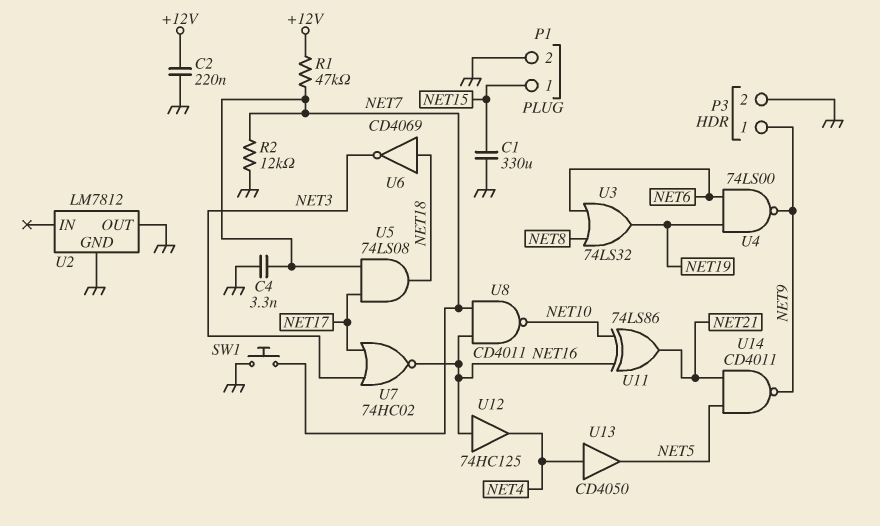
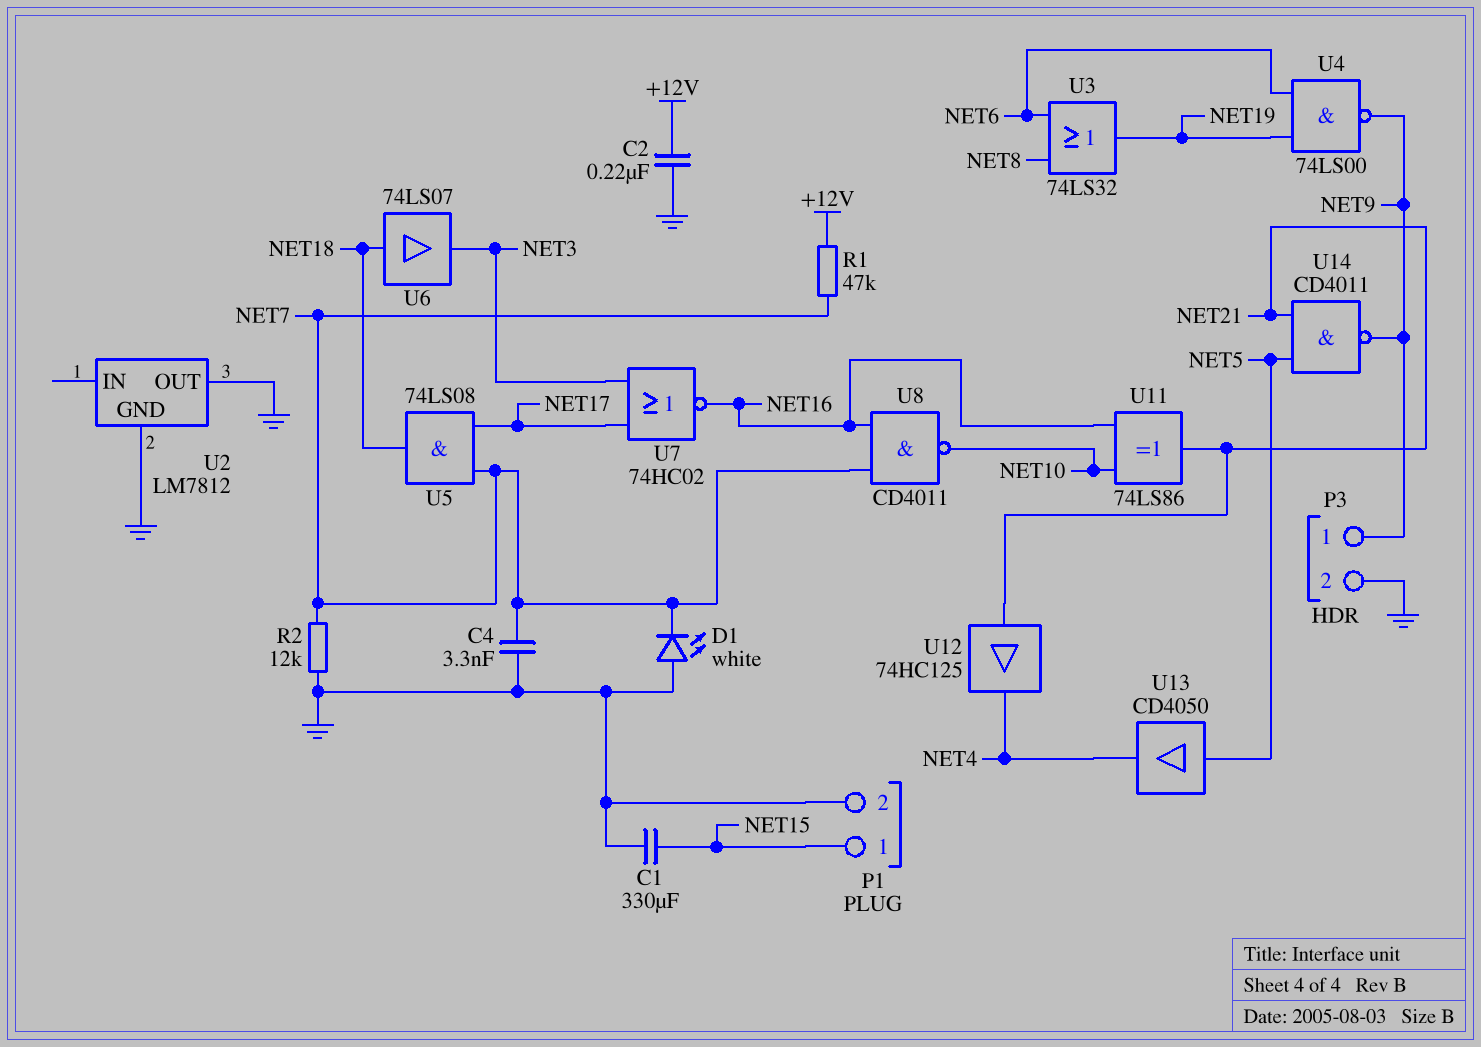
D1: none -> LED white (A GND, K NET7)
SW1: button (GND, NET7) -> none
U6: NOT CD4069 (in NET18, out NET3) -> buffer 74LS07 (in NET18, out NET3)
U12: buffer 74HC125 (in NET16, out NET4) -> buffer 74HC125 (in NET21, out NET4)
U13: buffer CD4050 (in NET4, out NET5) -> buffer CD4050 (in NET5, out NET4)

